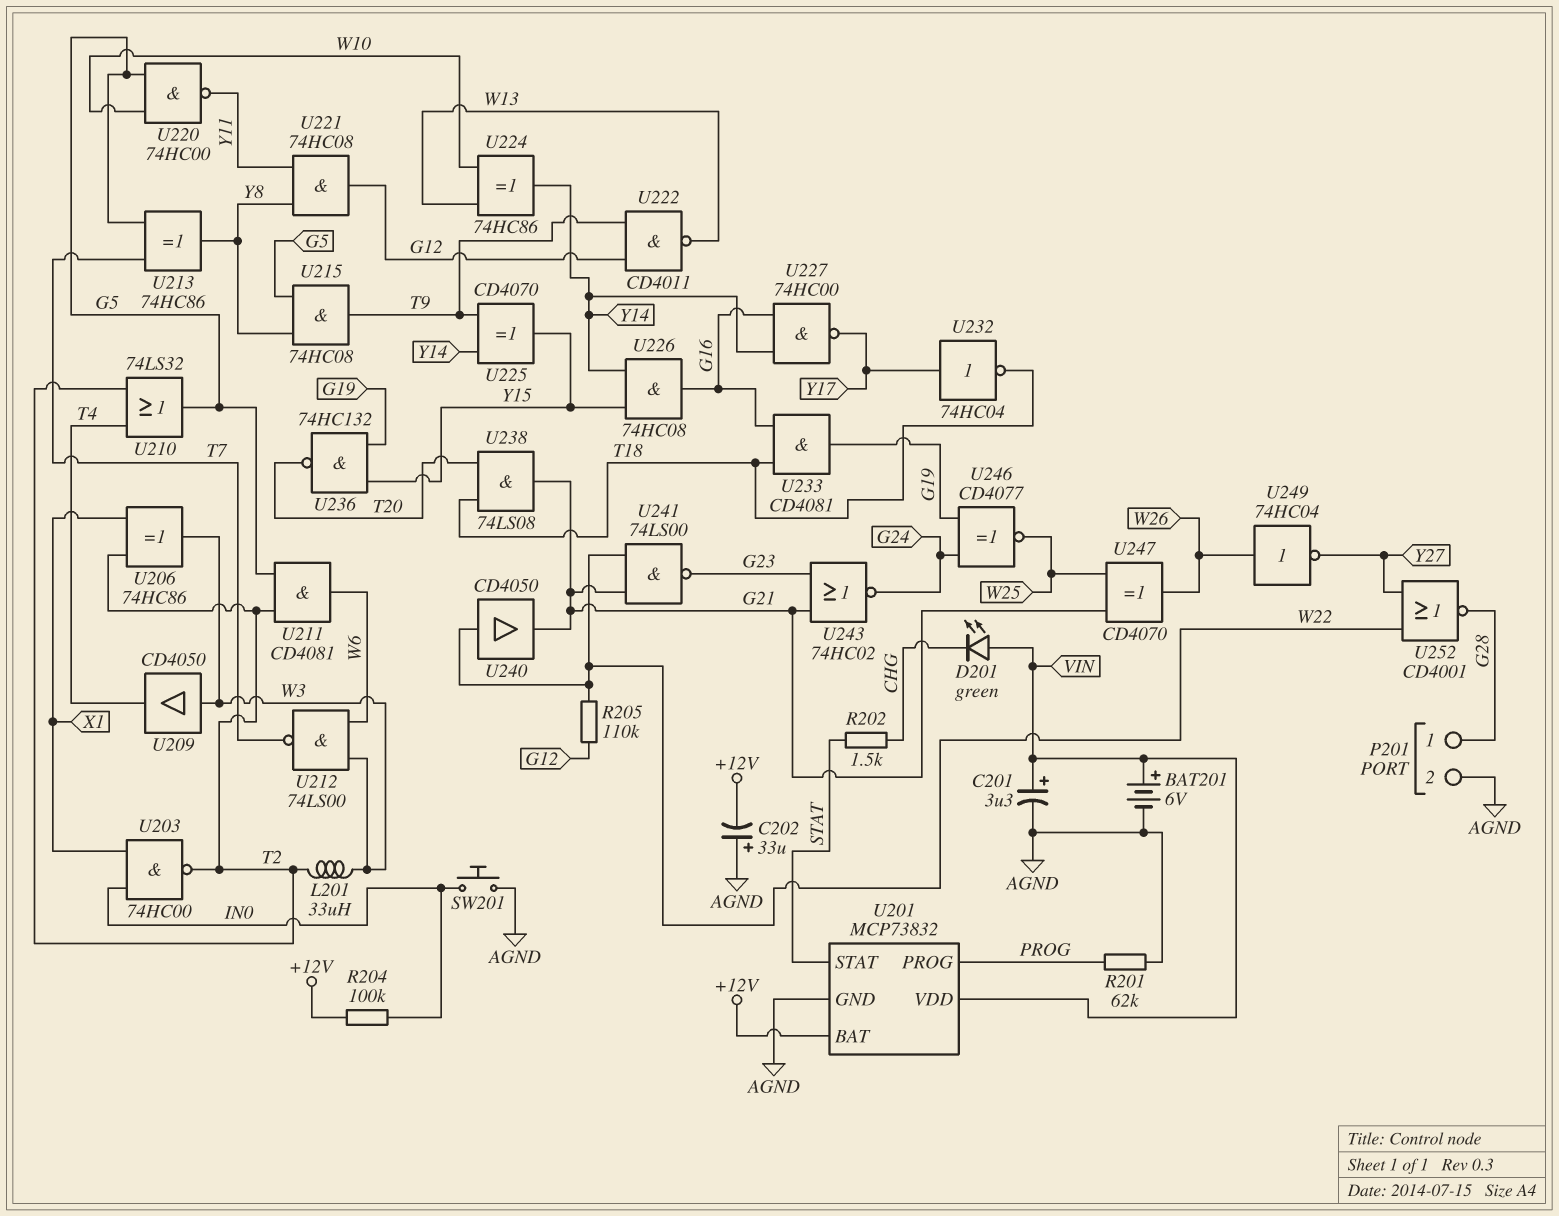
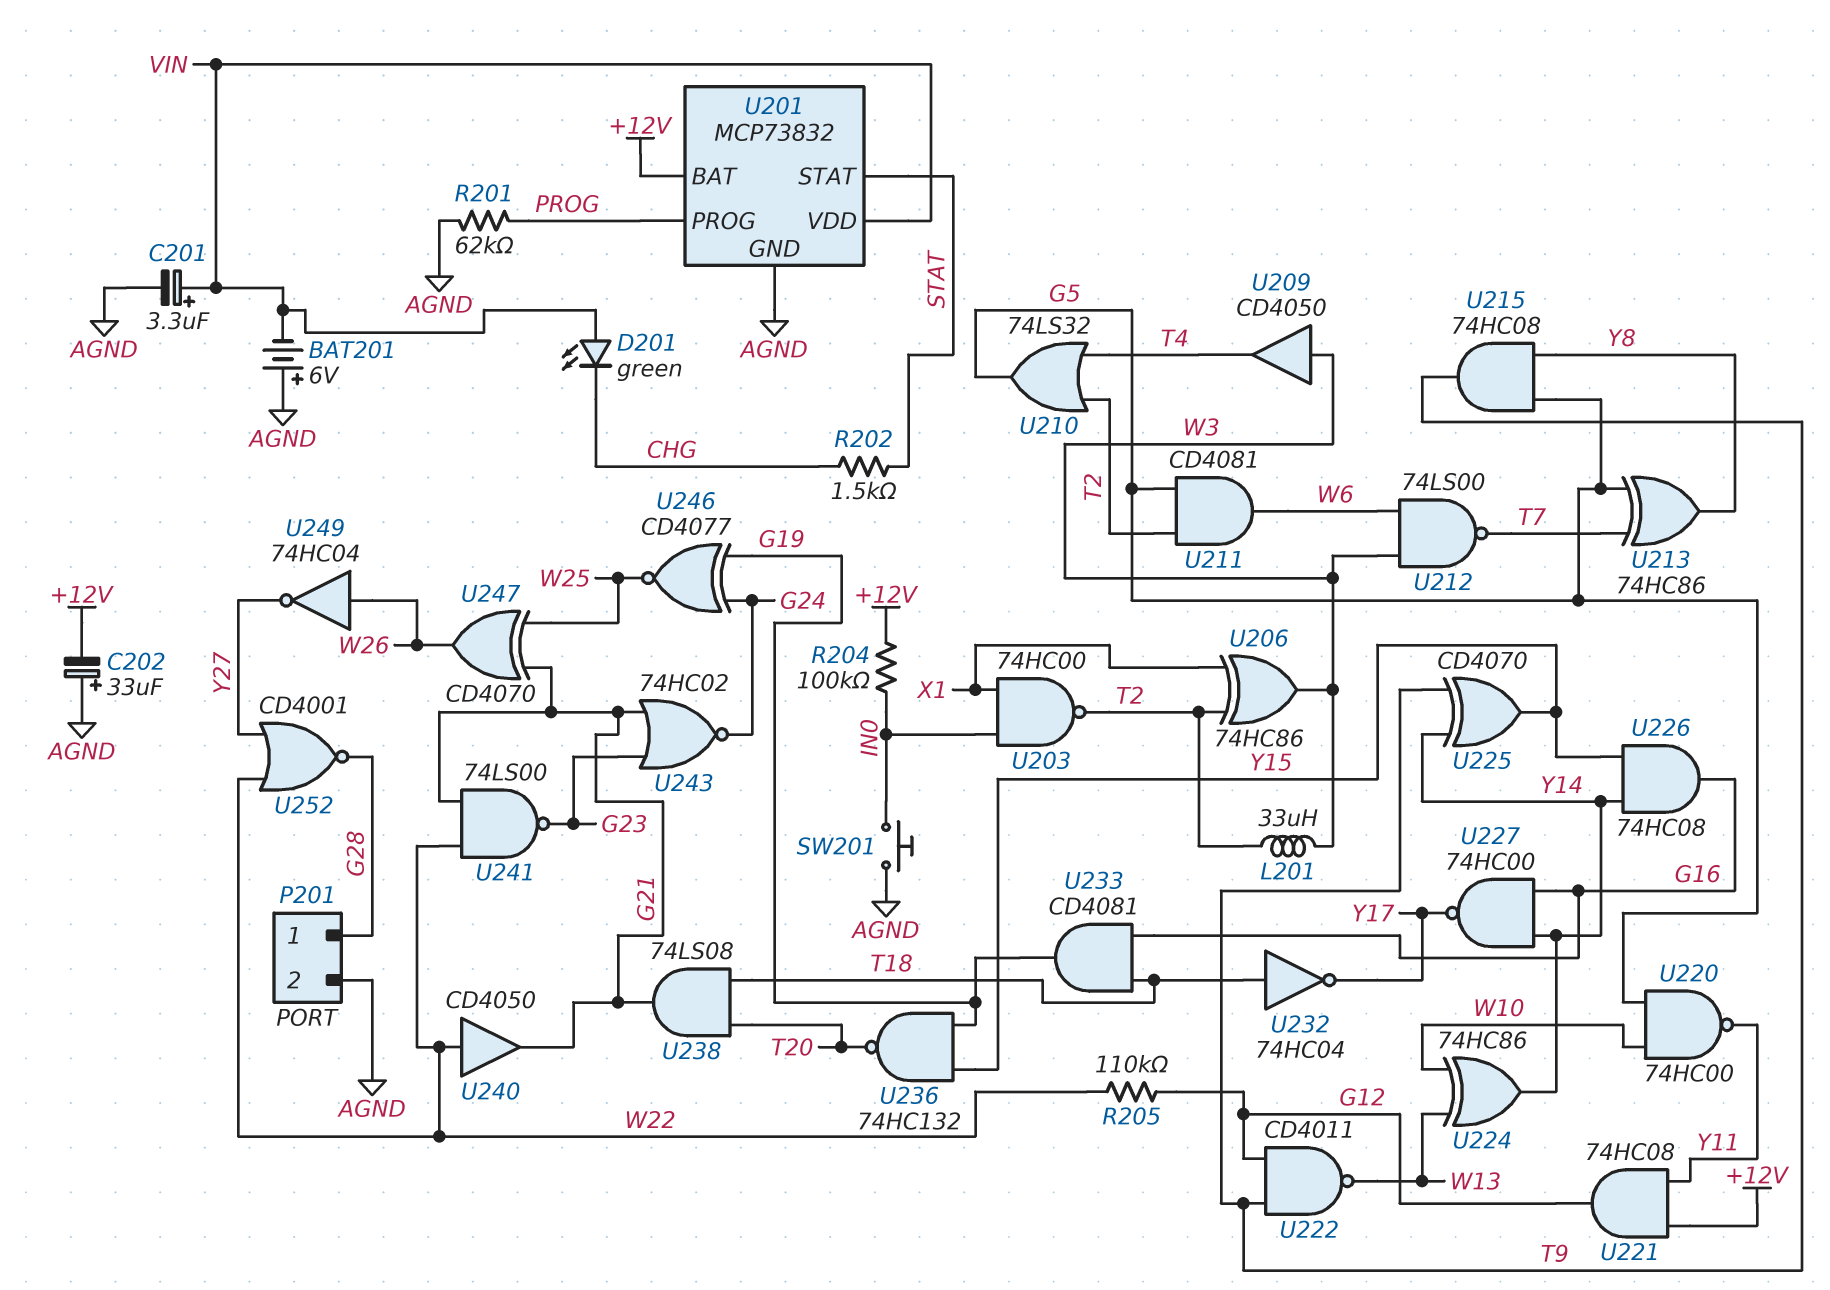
BAT201: 6V (plus VIN, minus AGND) -> 6V (plus AGND, minus VIN)
U221: AND 74HC08 (in Y8, in Y11, out G12) -> AND 74HC08 (in +12V, in Y11, out G12)
U232: NOT 74HC04 (in Y17, out T18) -> NOT 74HC04 (in T18, out Y17)

